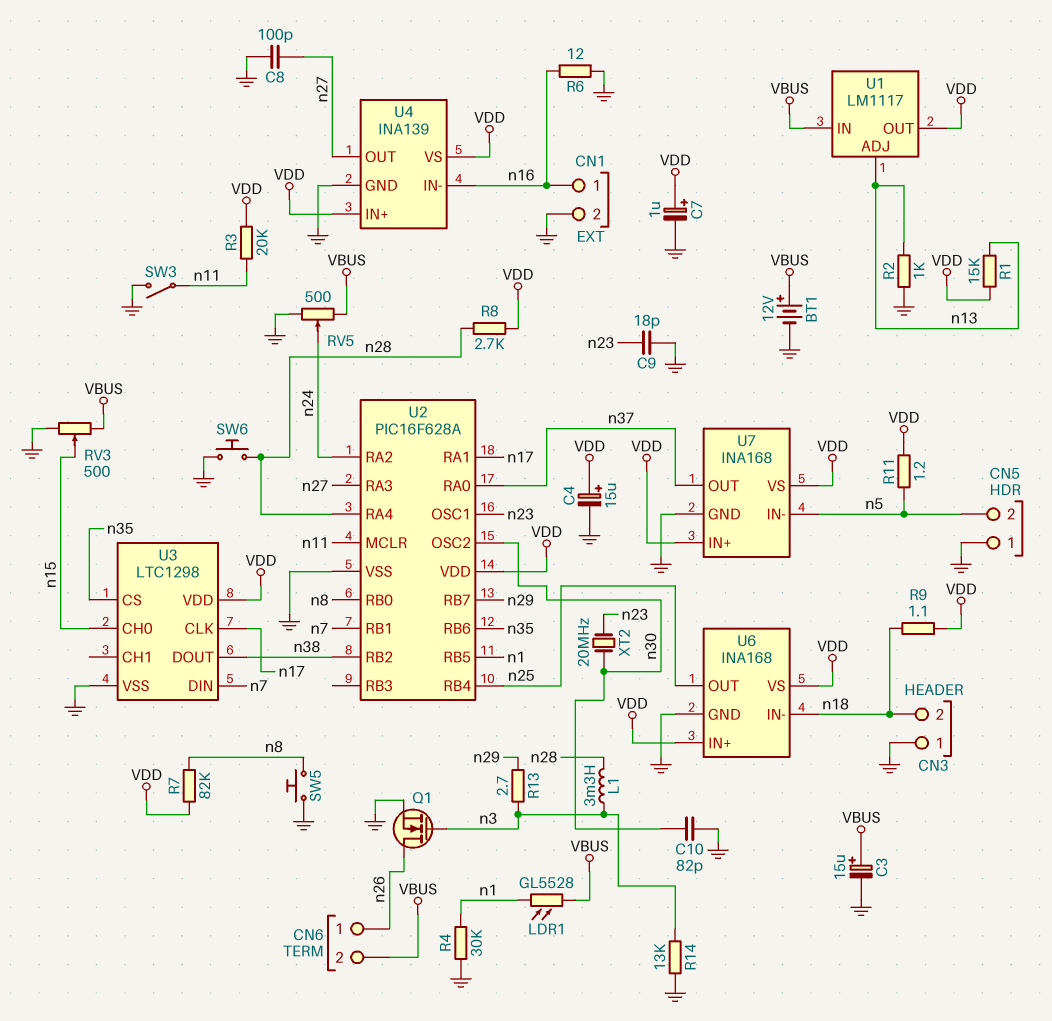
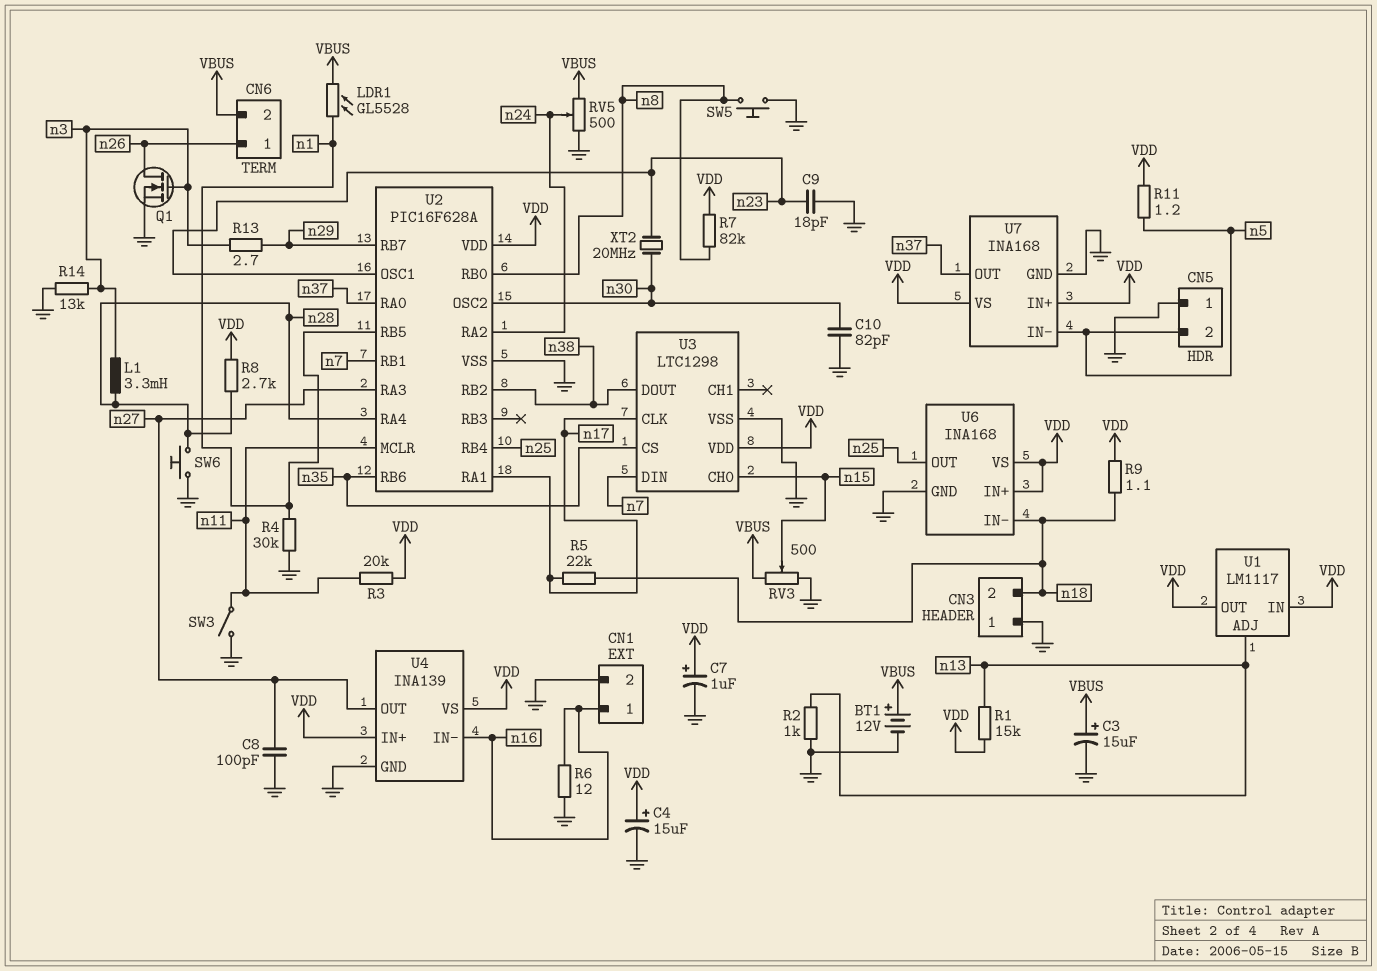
R5: none -> 22k (n17, n18)
U1 pin IN: VBUS -> VDD

